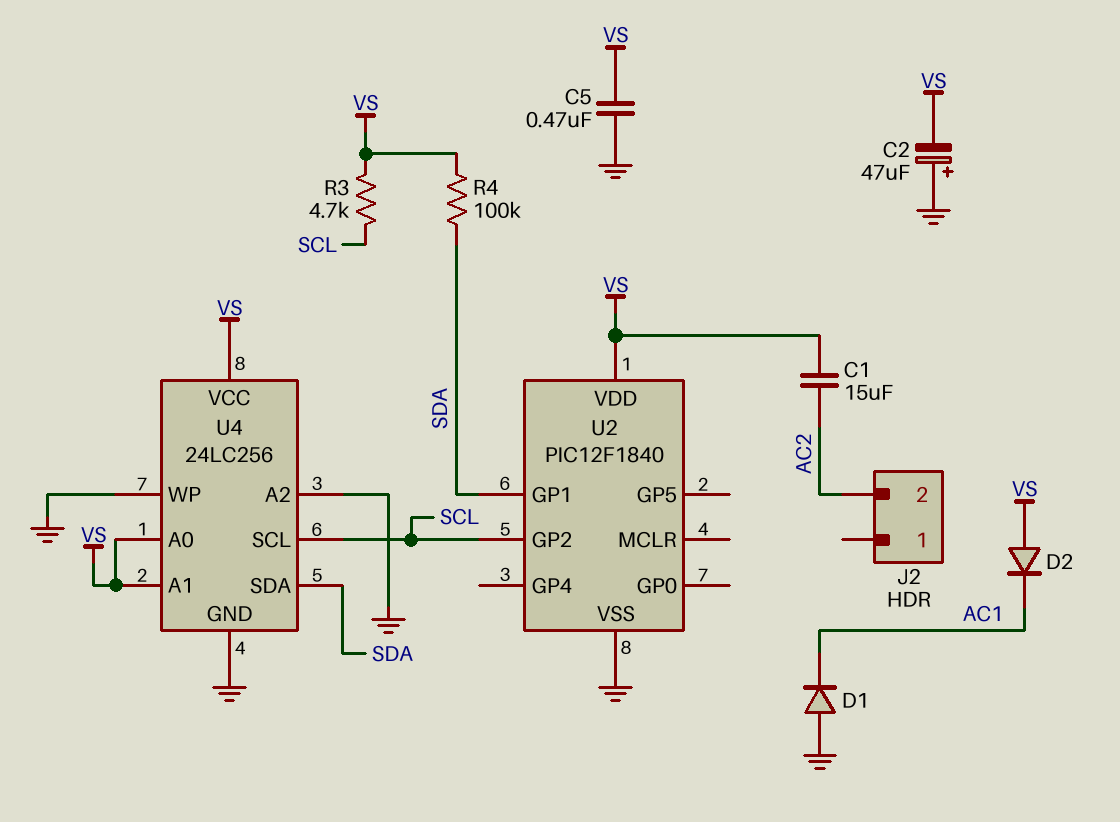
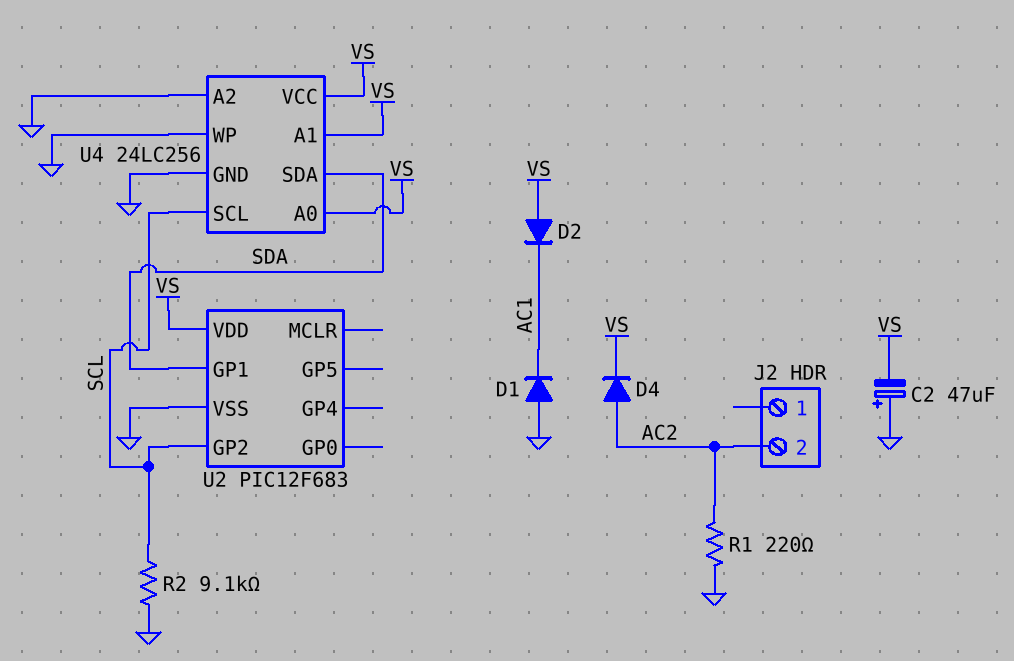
C1: 15uF (AC2, VS) -> none
C5: 470nF (GND, VS) -> none
D4: none -> diode (A AC2, K VS)
R1: none -> 220 (AC2, GND)
R2: none -> 9.1k (GND, SCL)
R3: 4.7k (SCL, VS) -> none
R4: 100k (SDA, VS) -> none
U2: PIC12F1840 -> PIC12F683

